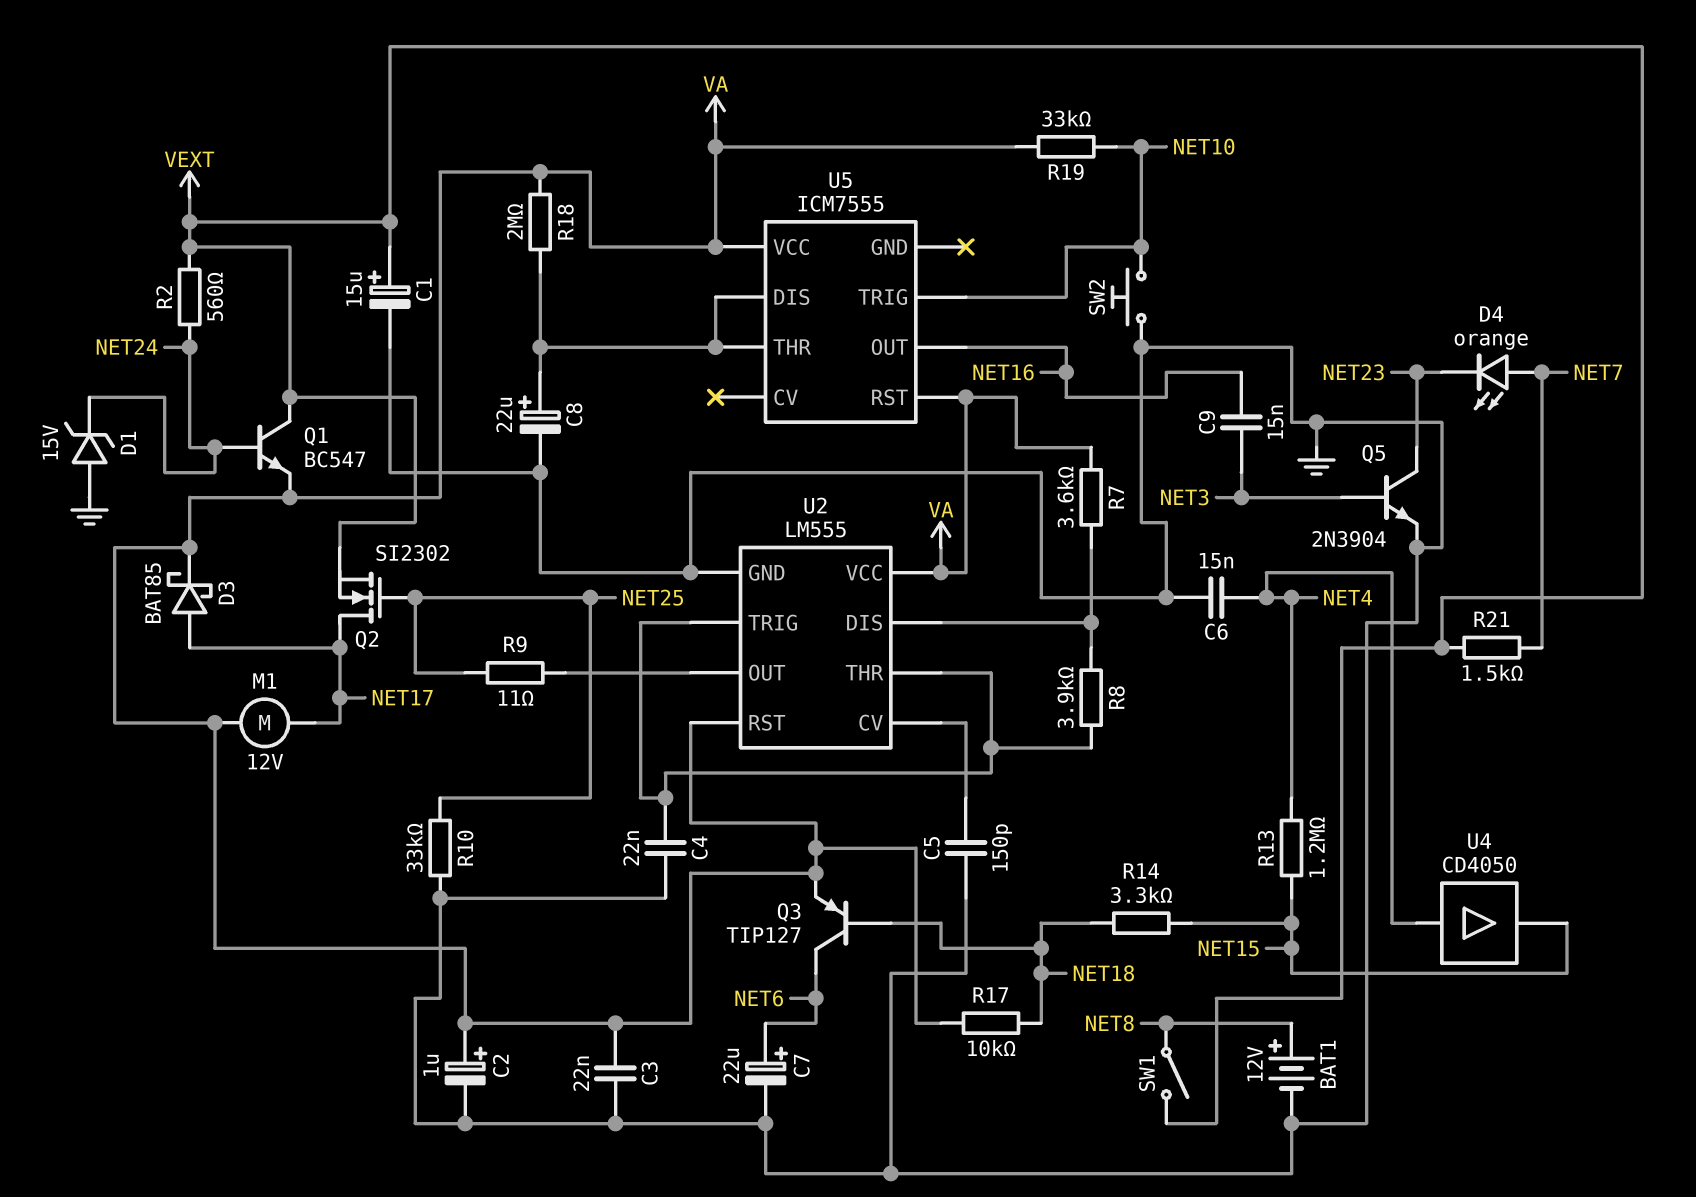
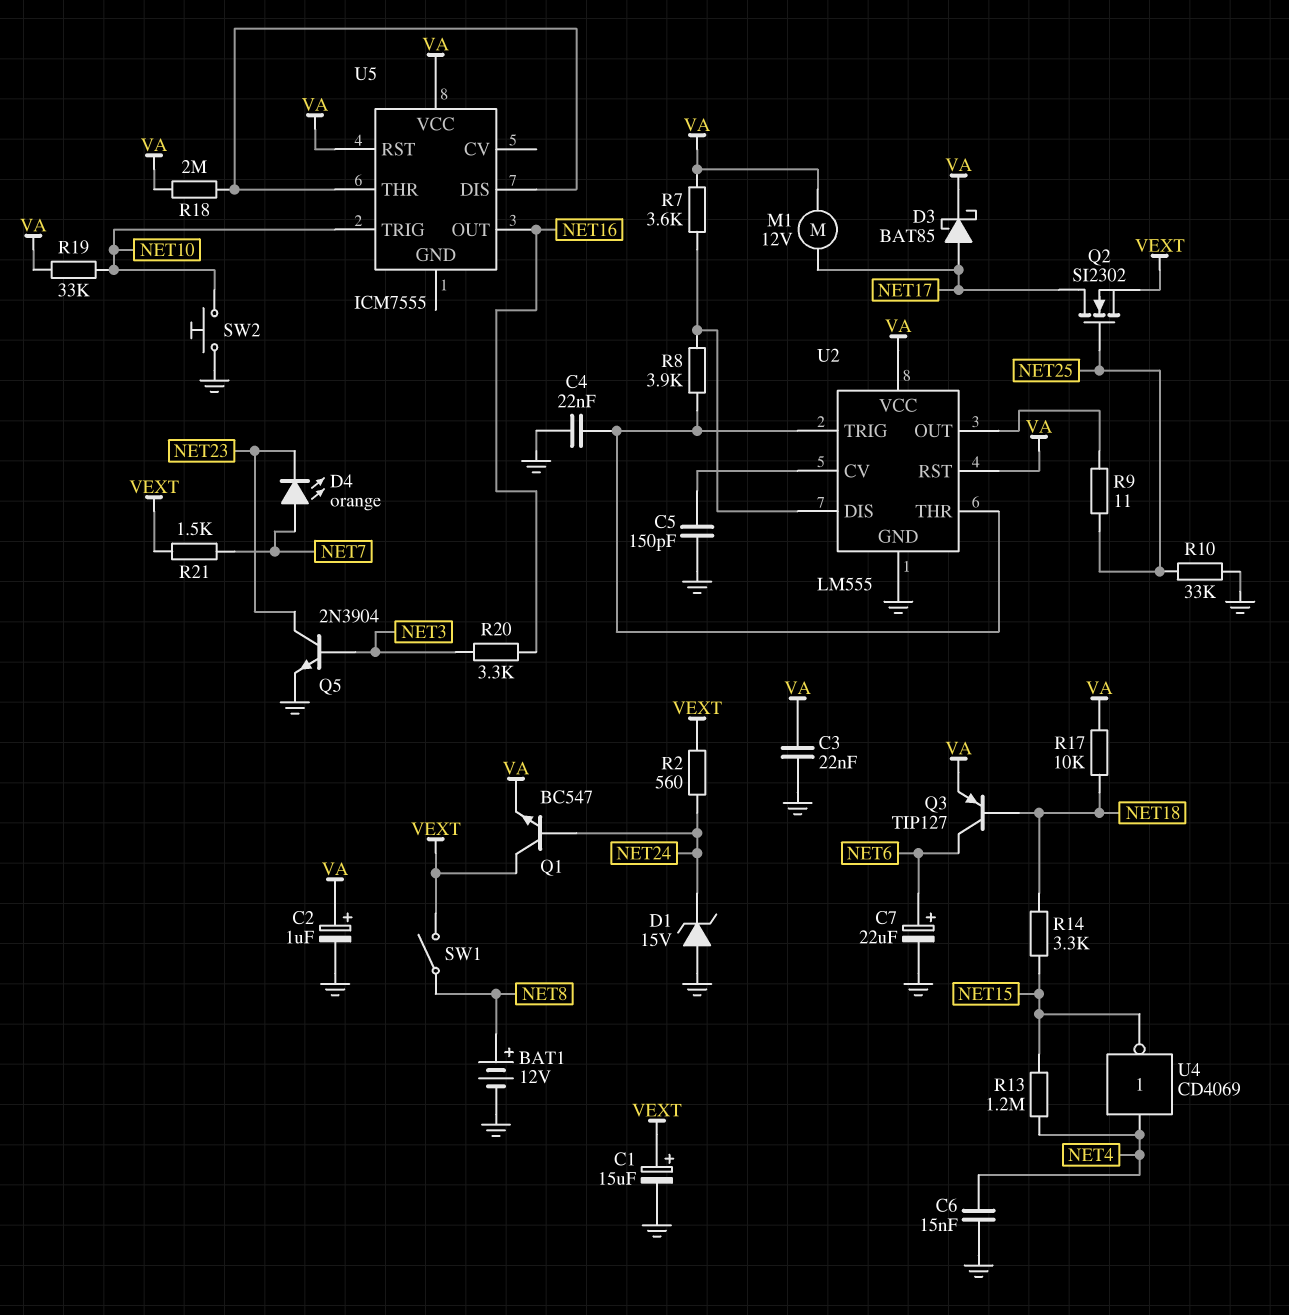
C8: 22uF (plus U5/DIS, minus GND) -> none
C9: 15nF (NET3, NET16) -> none
R20: none -> 3.3k (NET3, NET16)
U4: buffer CD4050 (in NET4, out NET15) -> NOT CD4069 (in NET4, out NET15)

